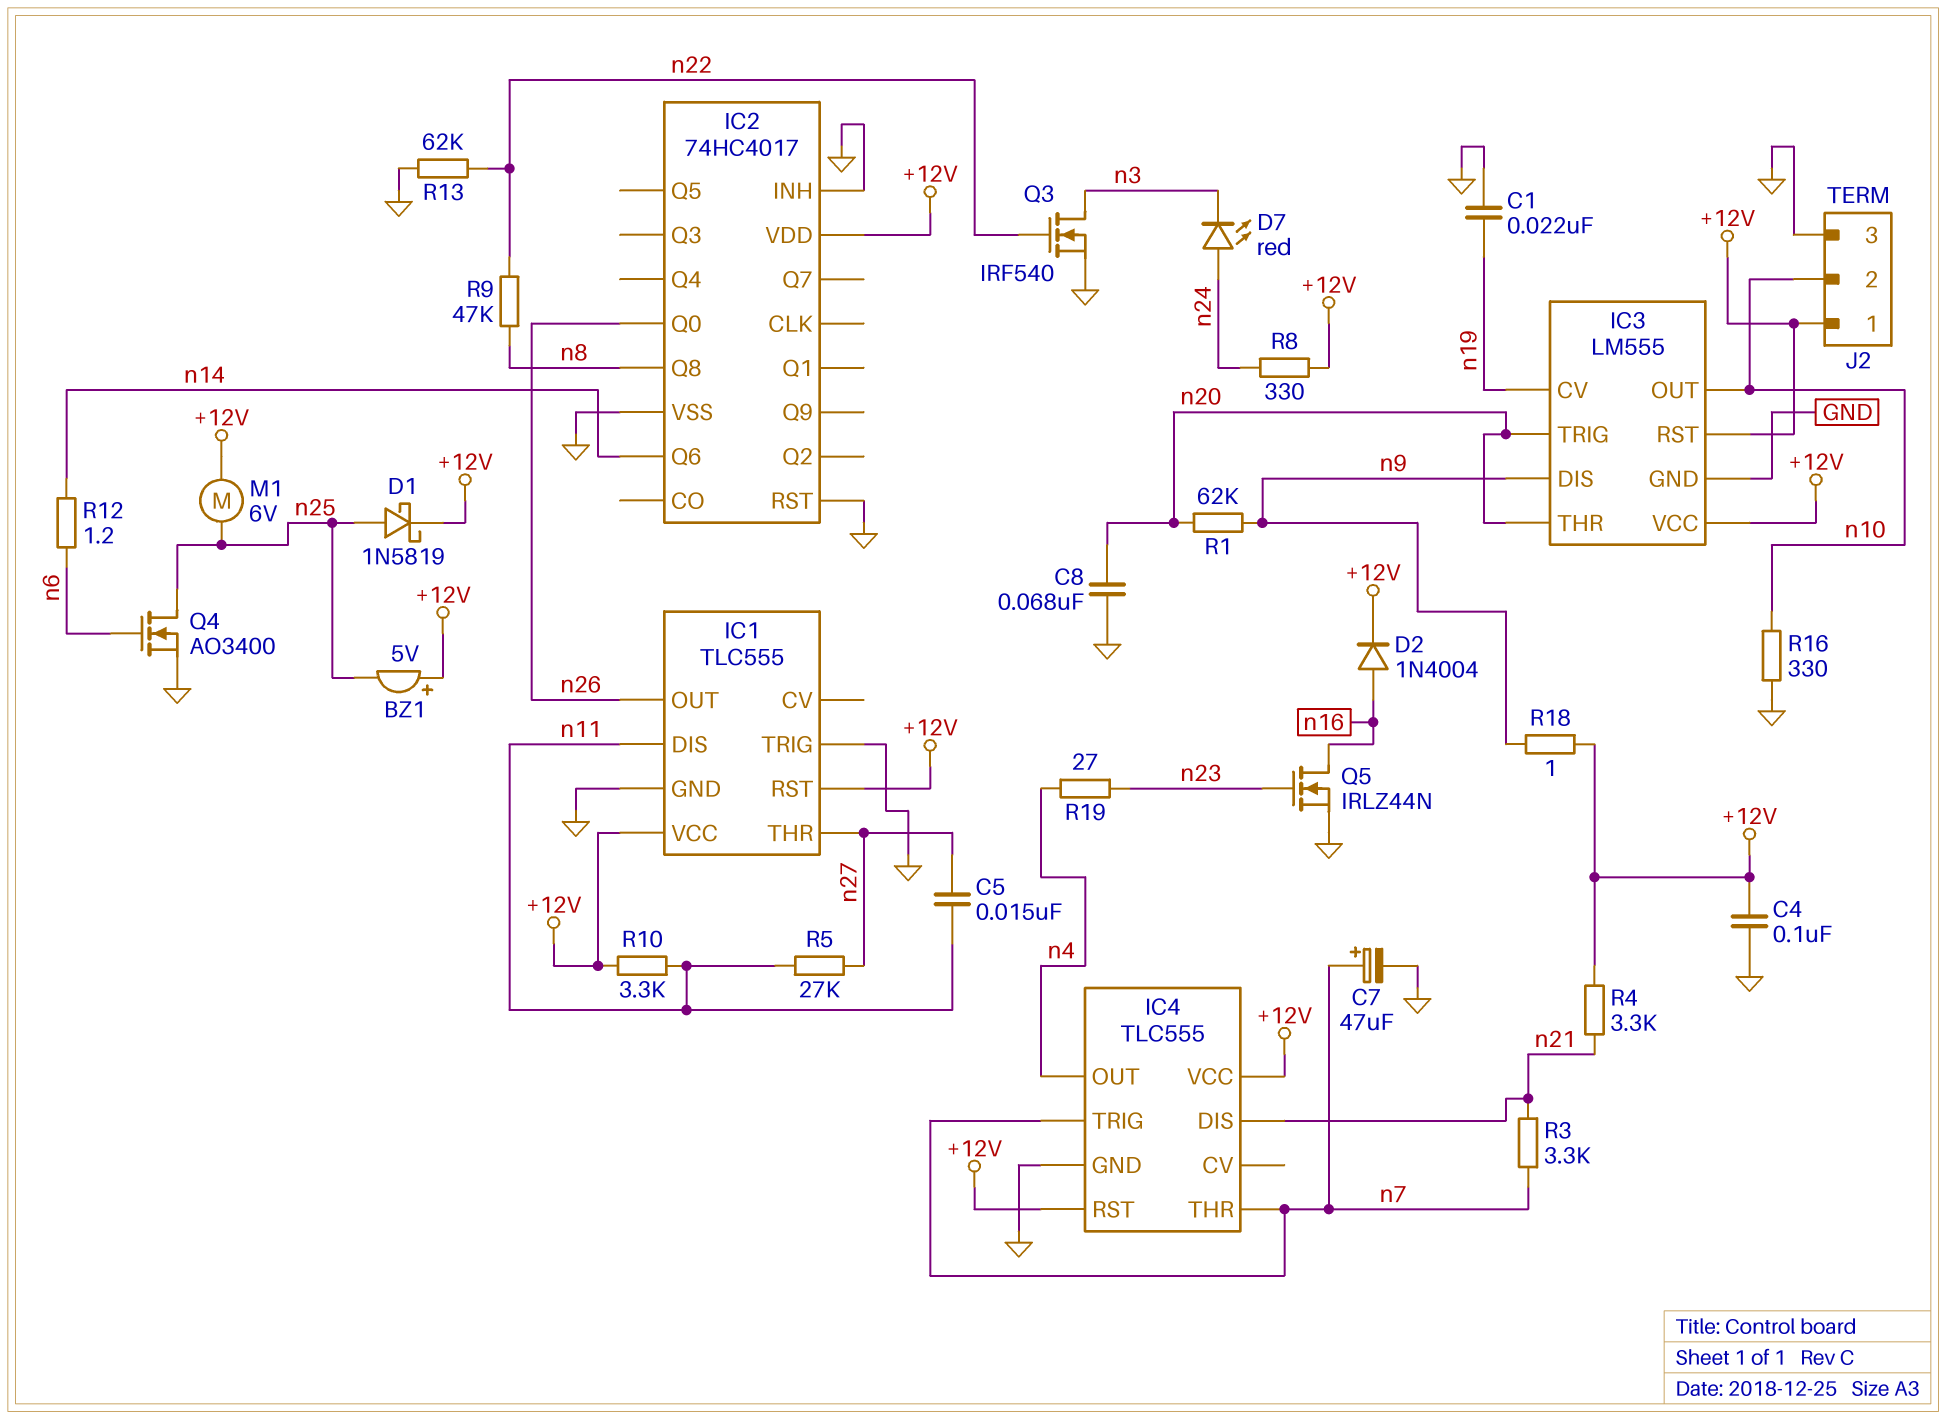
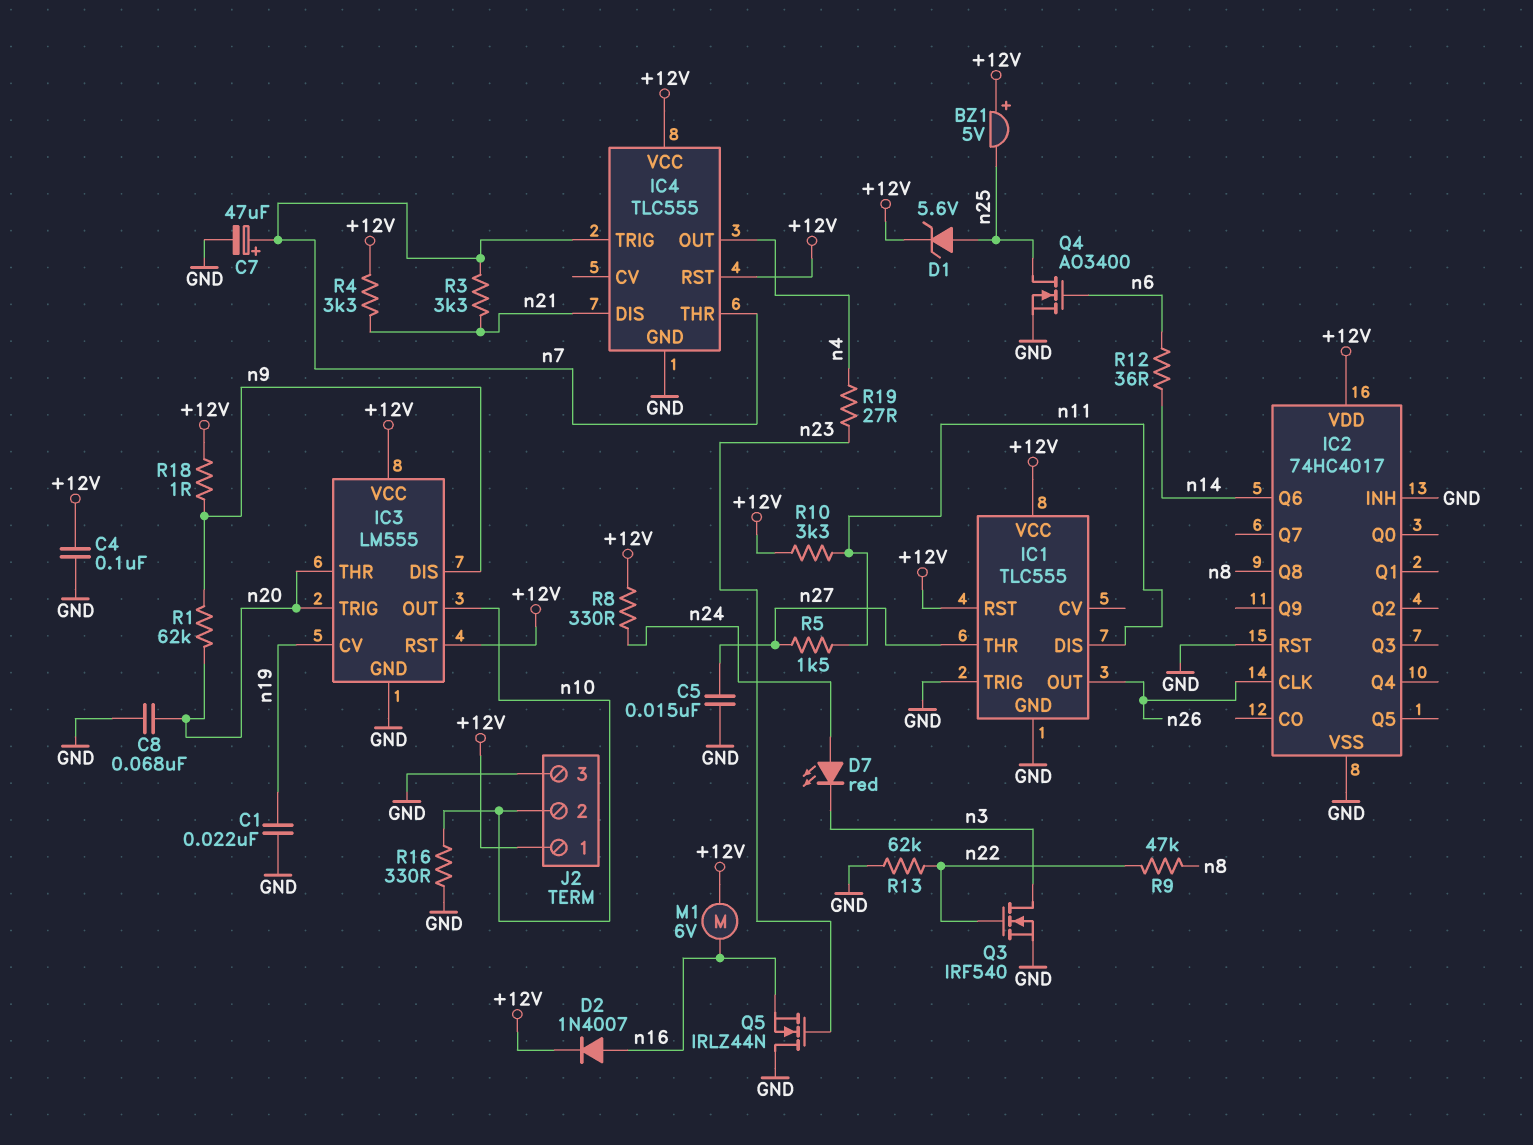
C5: 15nF (n11, n27) -> 15nF (GND, n27)
D1: schottky 1N5819 (A n25, K +12V) -> zener 5.6V (A n25, K +12V)
D2: diode 1N4004 (A n16, K +12V) -> diode 1N4007 (A n16, K +12V)
IC2 pin CLK: none -> n26
IC2 pin Q0: n26 -> none
M1: motor 6V (+12V, n25) -> motor 6V (+12V, n16)
Q5: NMOS IRLZ44N (G n23, D n16, S GND) -> NMOS IRLZ44N (G n23, D GND, S n16)
R5: 27k (n11, n27) -> 1.5k (n11, n27)
R12: 1.2 (n6, n14) -> 36 (n6, n14)

